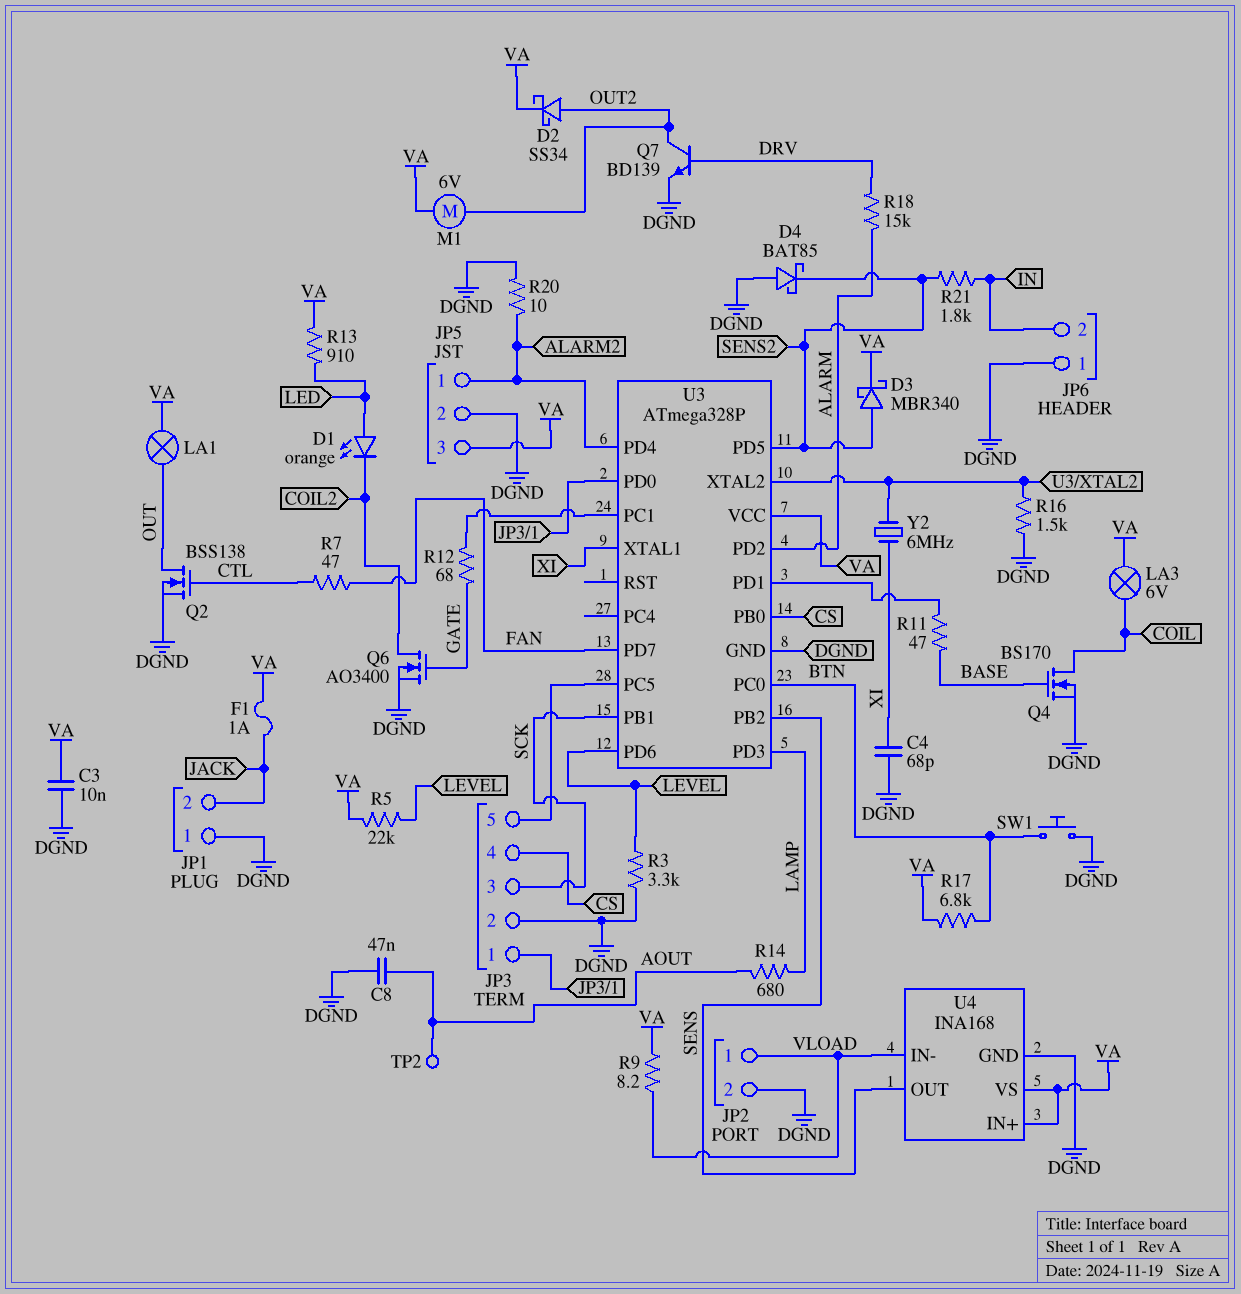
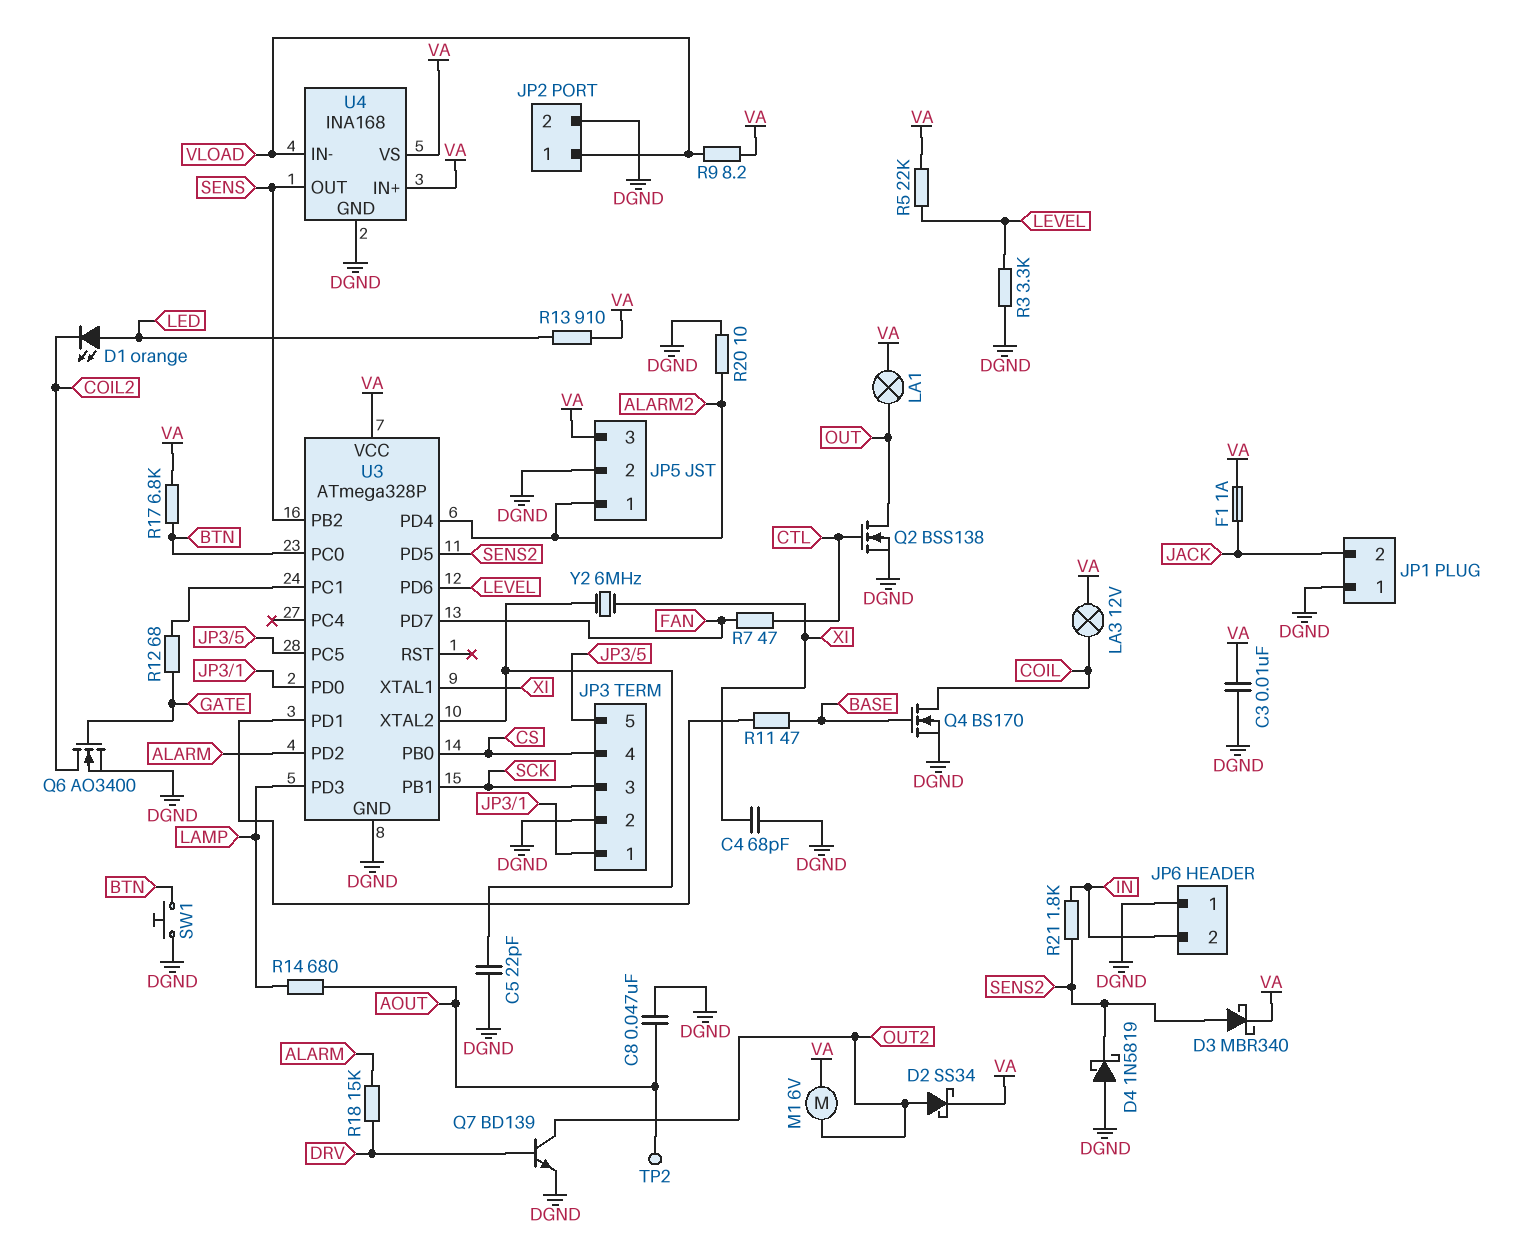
C5: none -> 22pF (DGND, U3/XTAL2)
D4: schottky BAT85 (A DGND, K SENS2) -> schottky 1N5819 (A DGND, K SENS2)
LA3: lamp 6V (COIL, VA) -> lamp 12V (COIL, VA)
R16: 1.5k (DGND, U3/XTAL2) -> none

